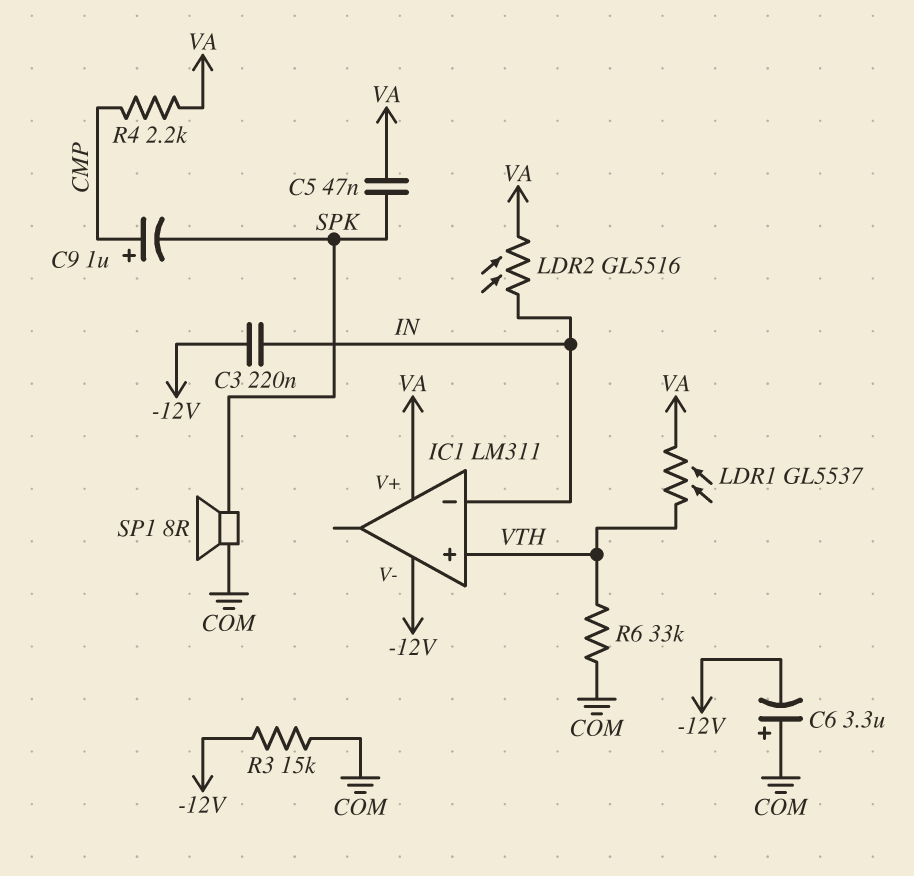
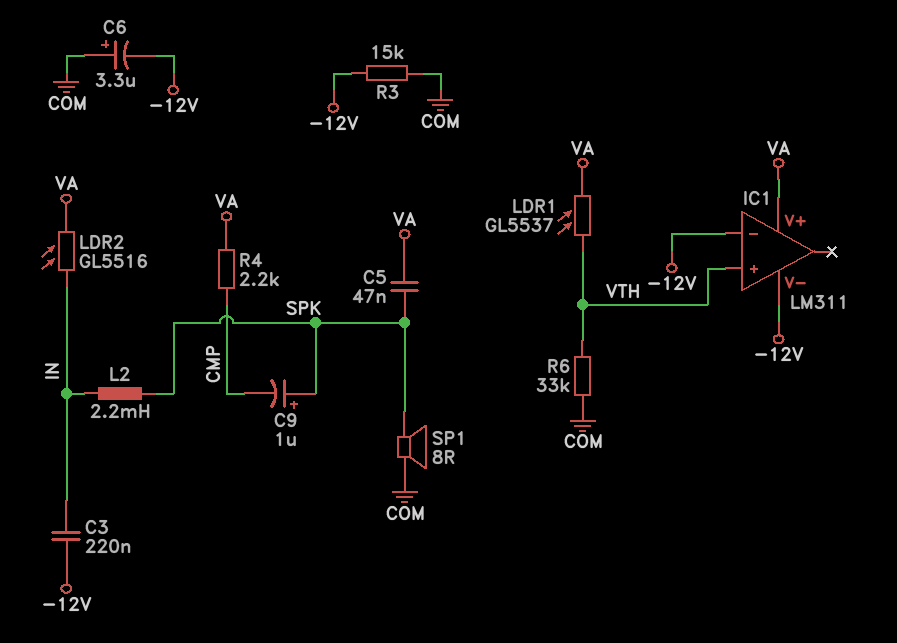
C9: 1uF (plus CMP, minus SPK) -> 1uF (plus SPK, minus CMP)
IC1 pin in-: IN -> -12V
L2: none -> 2.2mH (IN, SPK)

